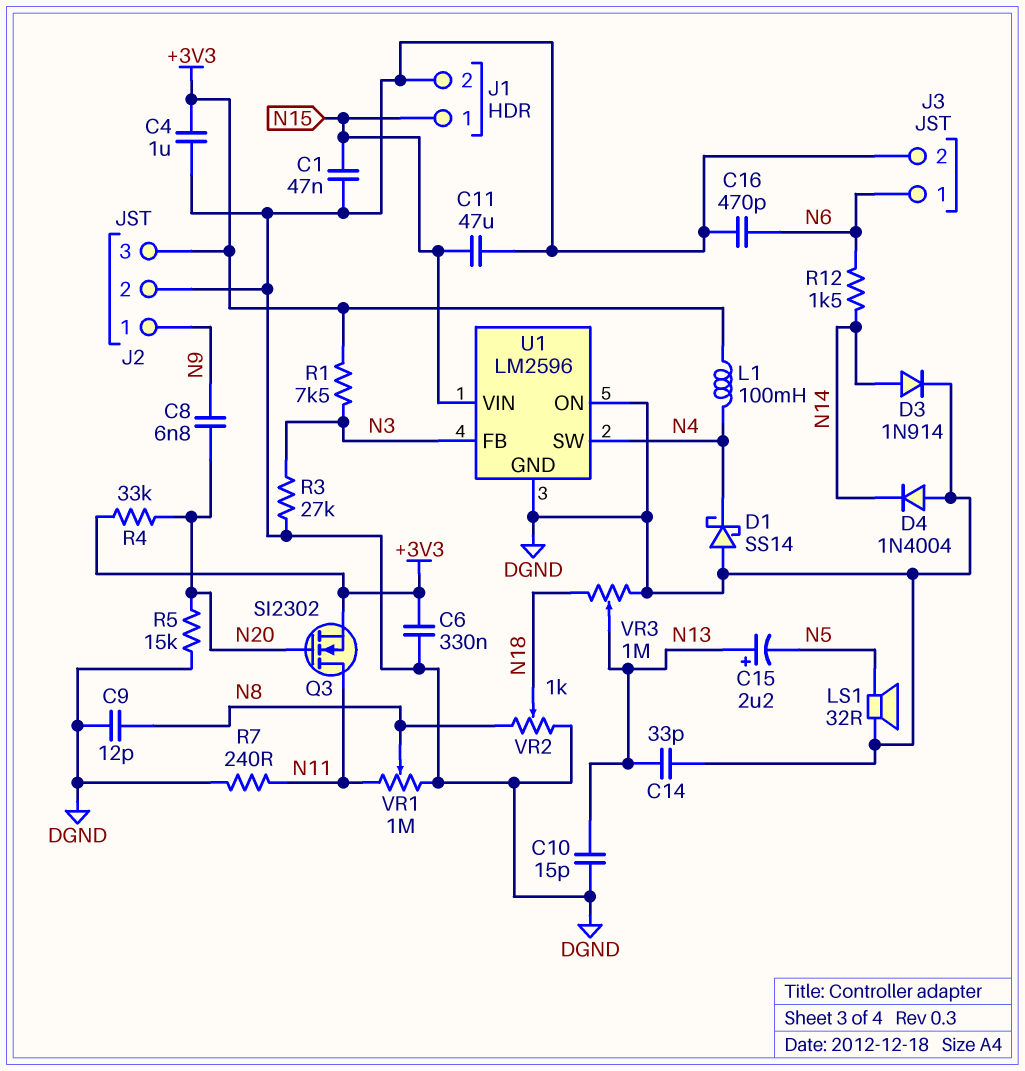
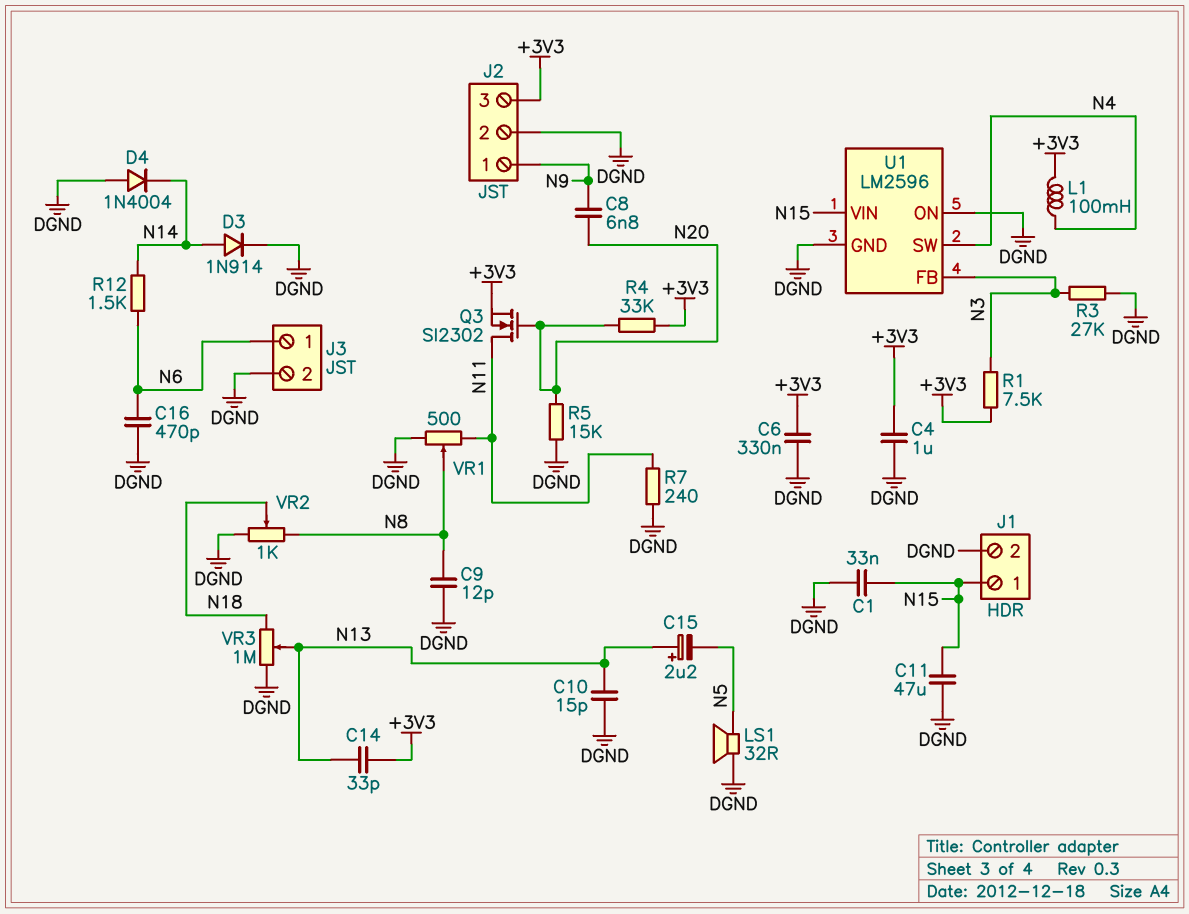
C1: 47nF (DGND, N15) -> 33nF (DGND, N15)
C14: 33pF (DGND, N13) -> 33pF (+3V3, N13)
D1: schottky SS14 (A DGND, K N4) -> none
VR1: 1M (DGND, N11, wiper N8) -> 500 (DGND, N11, wiper N8)

